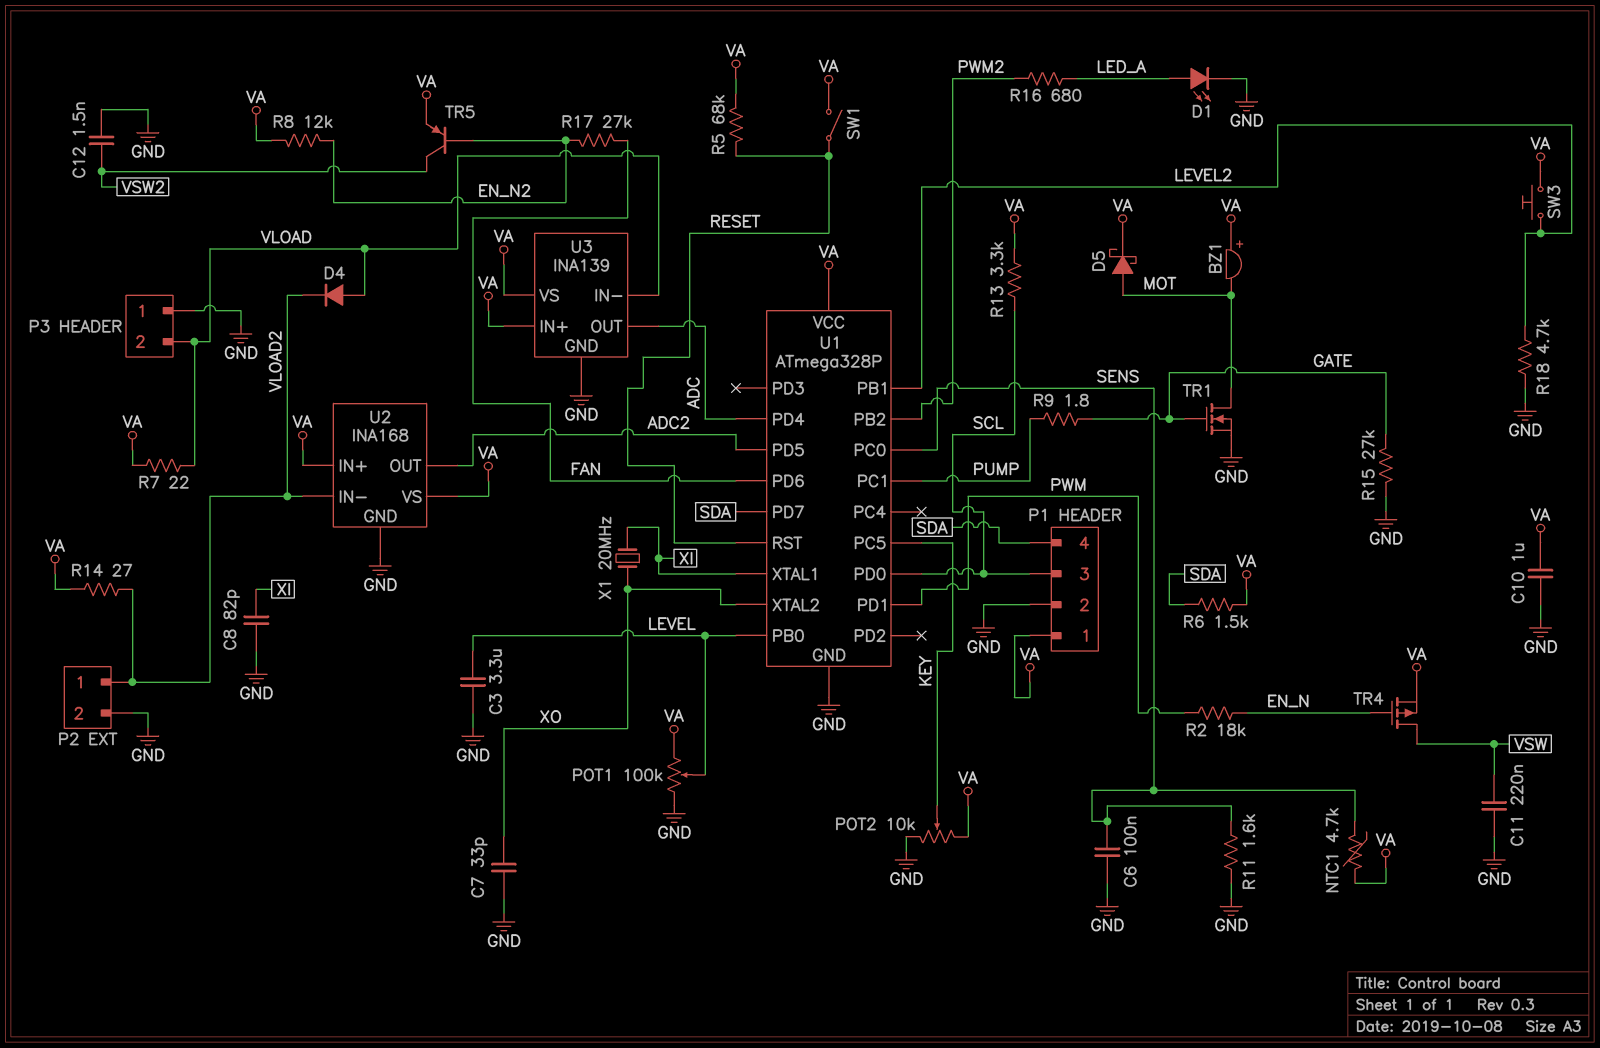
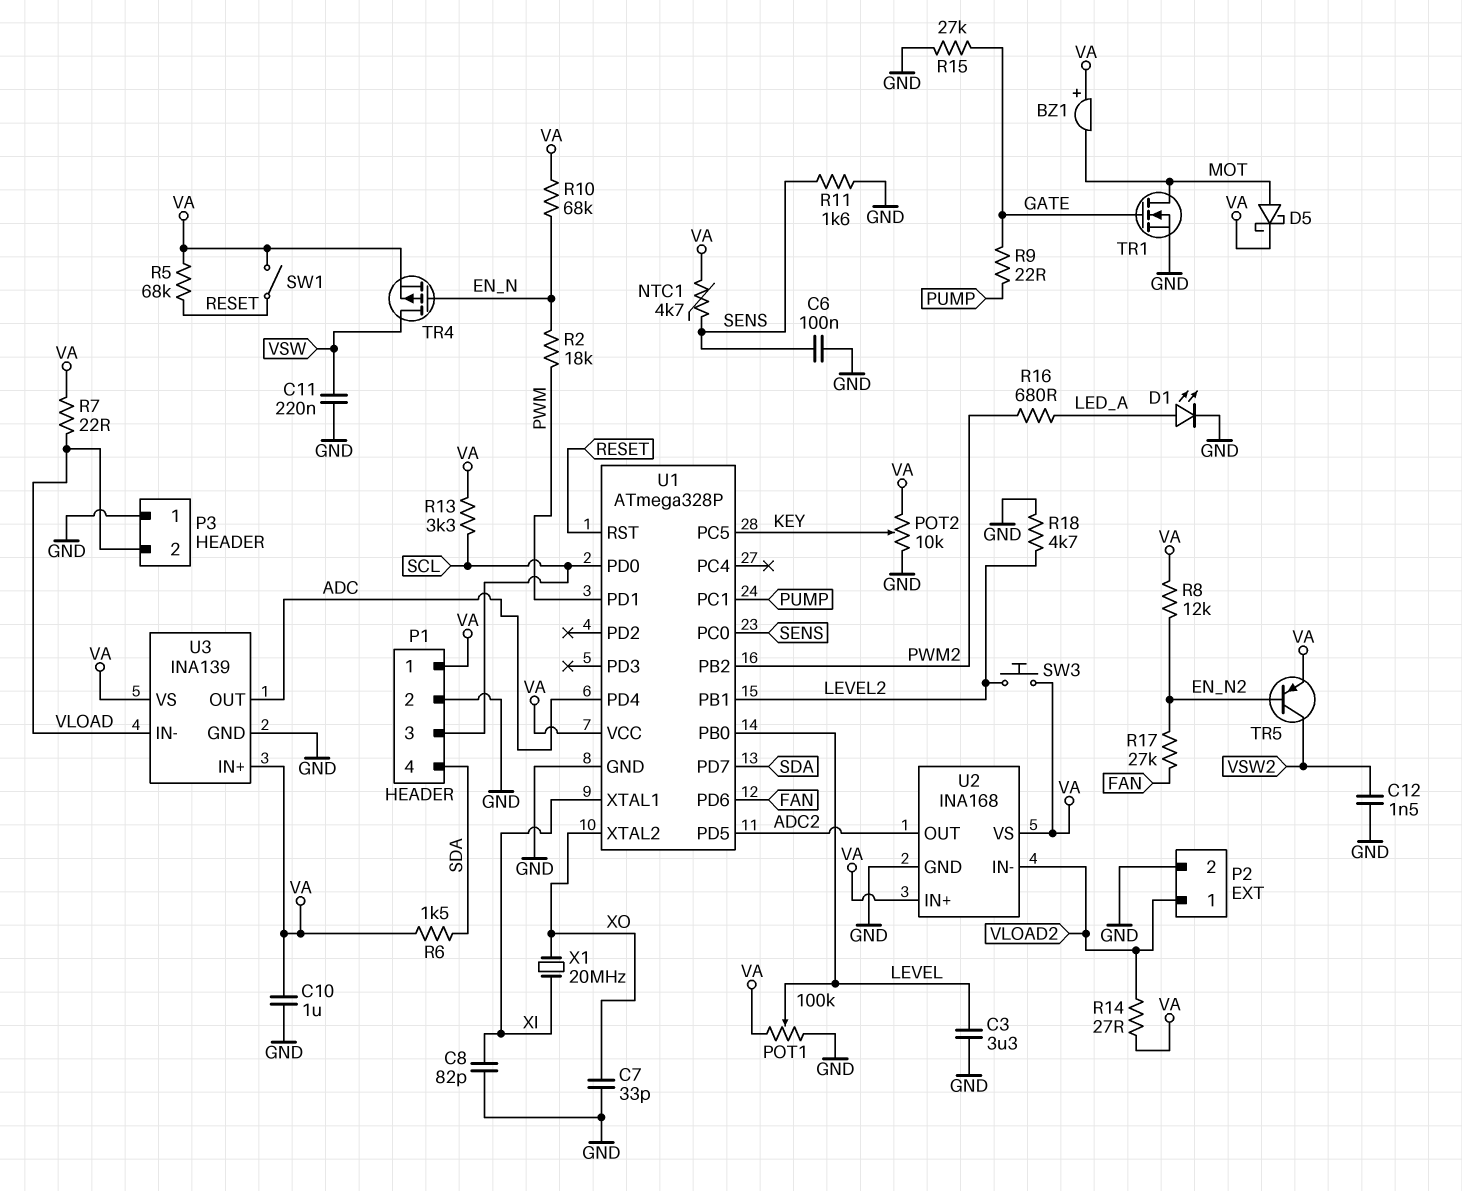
D4: diode (A VLOAD, K VLOAD2) -> none
R9: 1.8 (GATE, PUMP) -> 22 (GATE, PUMP)
R10: none -> 68k (EN_N, VA)

